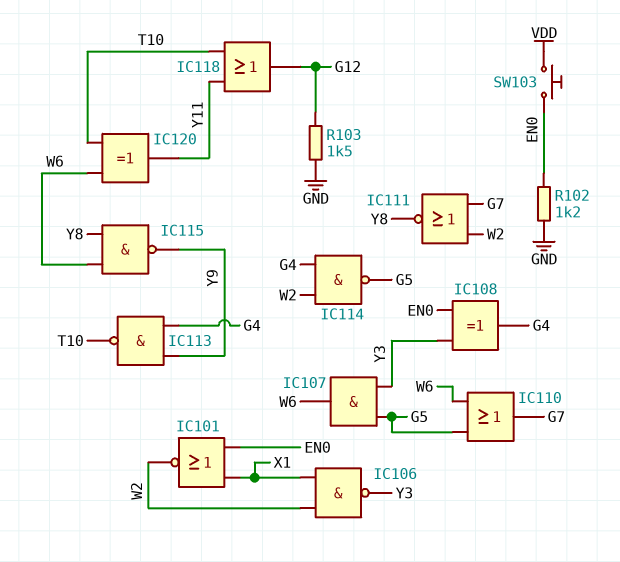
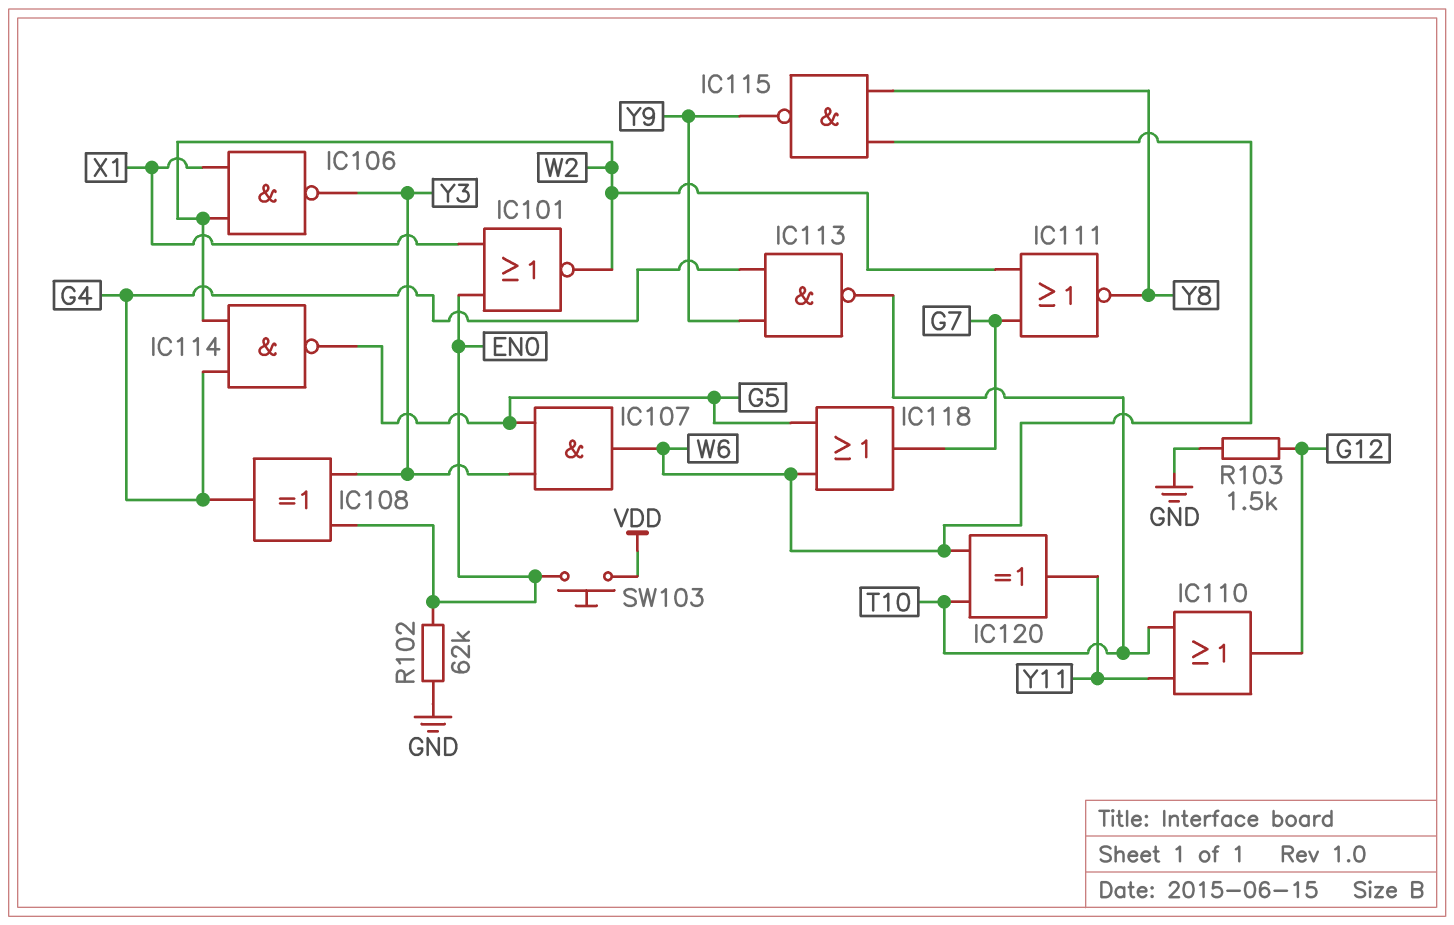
IC110: OR (in G5, in W6, out G7) -> OR (in T10, in Y11, out G12)
IC118: OR (in T10, in Y11, out G12) -> OR (in G5, in W6, out G7)
R102: 1.2k (EN0, GND) -> 62k (EN0, GND)

